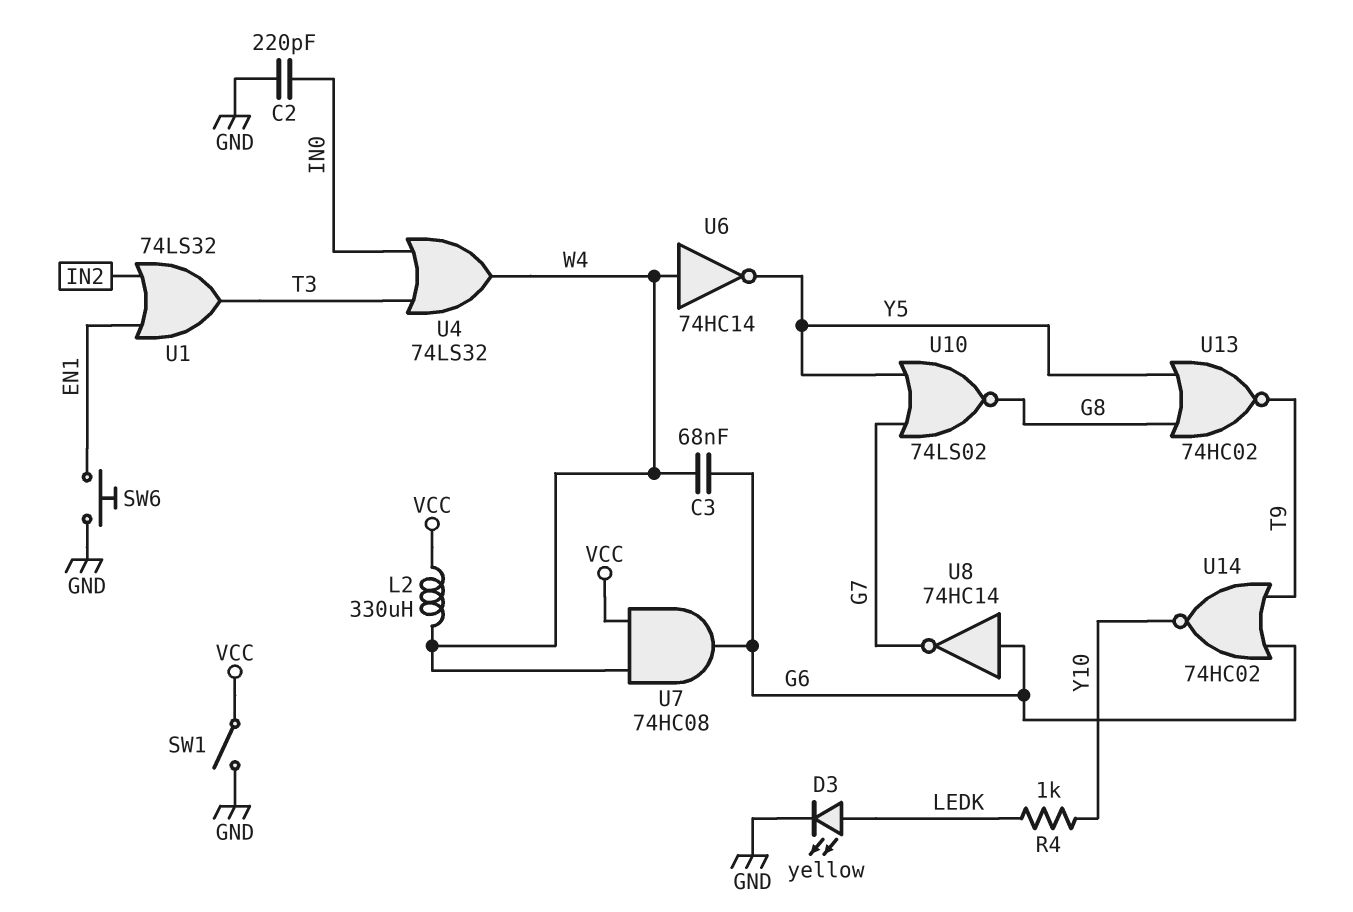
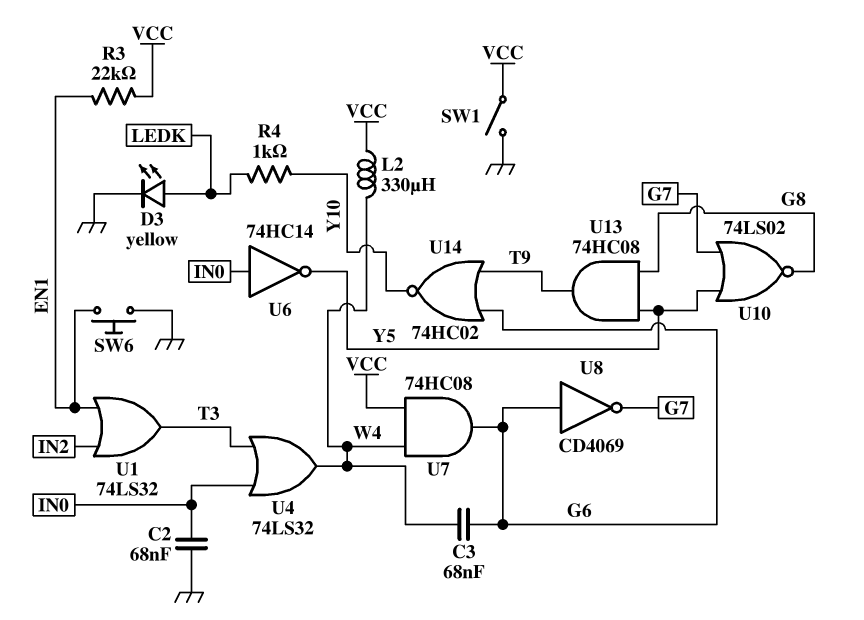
C2: 220pF (GND, IN0) -> 68nF (GND, IN0)
R3: none -> 22k (EN1, VCC)
U6: NOT 74HC14 (in W4, out Y5) -> NOT 74HC14 (in IN0, out Y5)
U8: NOT 74HC14 (in G6, out G7) -> NOT CD4069 (in G6, out G7)
U13: NOR 74HC02 (in G8, in Y5, out T9) -> AND 74HC08 (in G8, in Y5, out T9)

